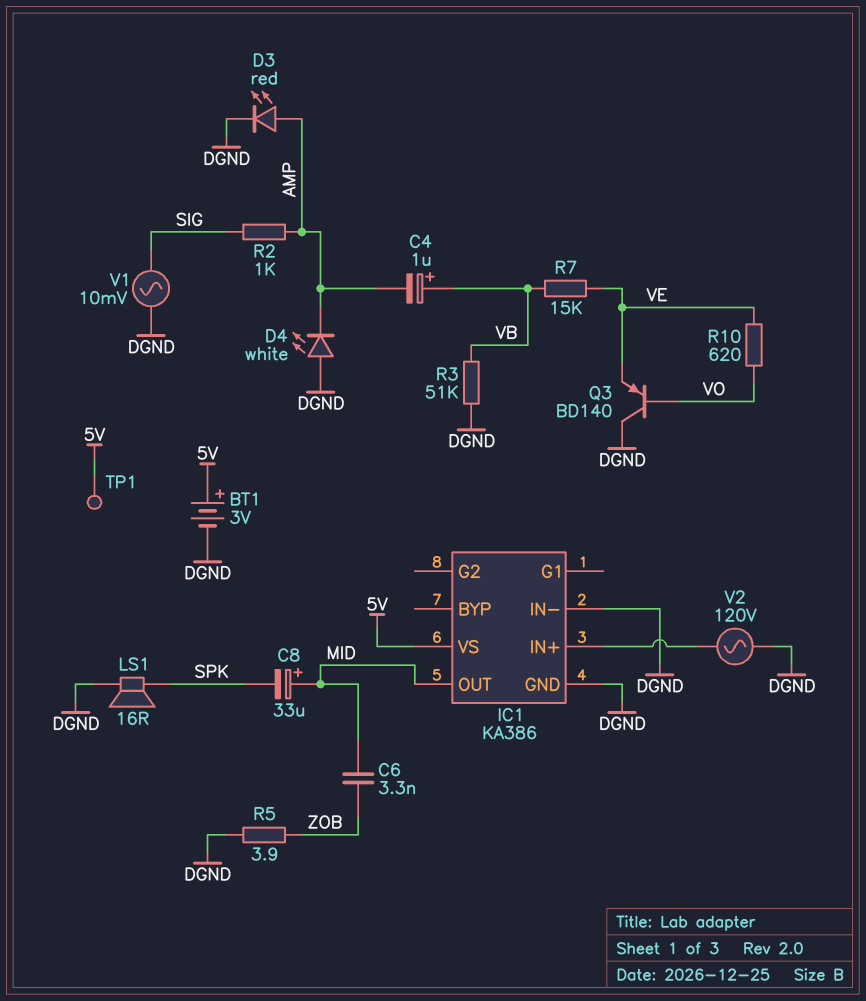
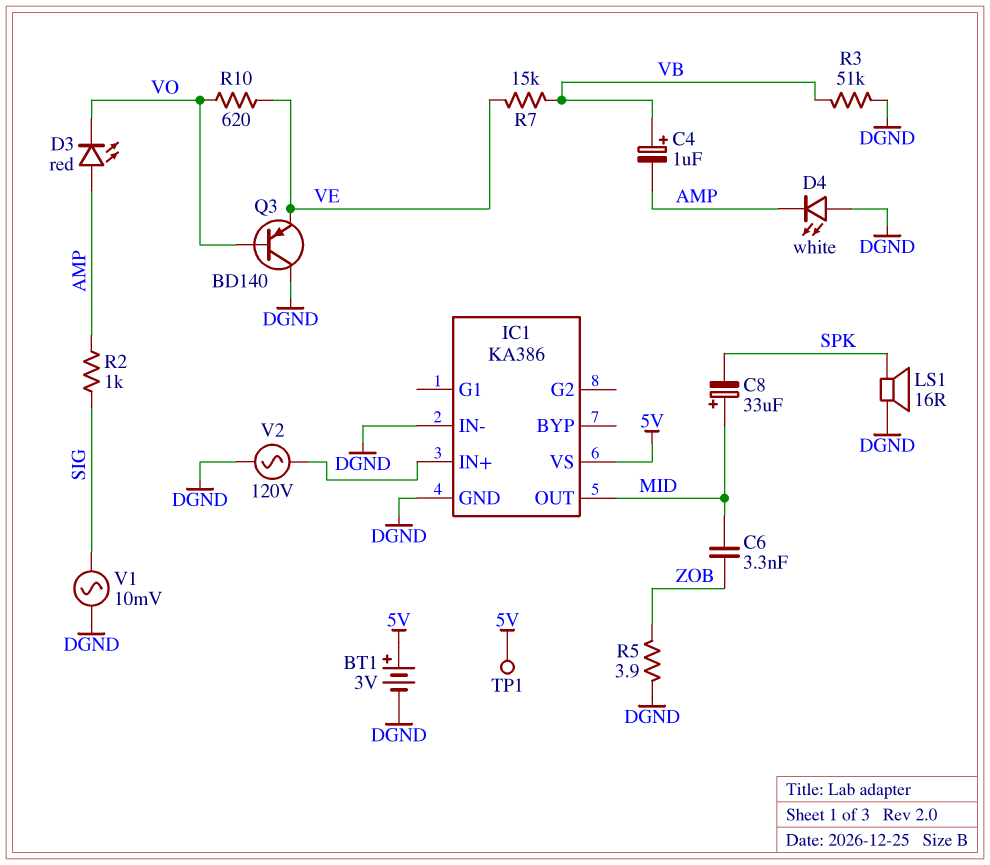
D3: LED red (A AMP, K DGND) -> LED red (A AMP, K VO)

